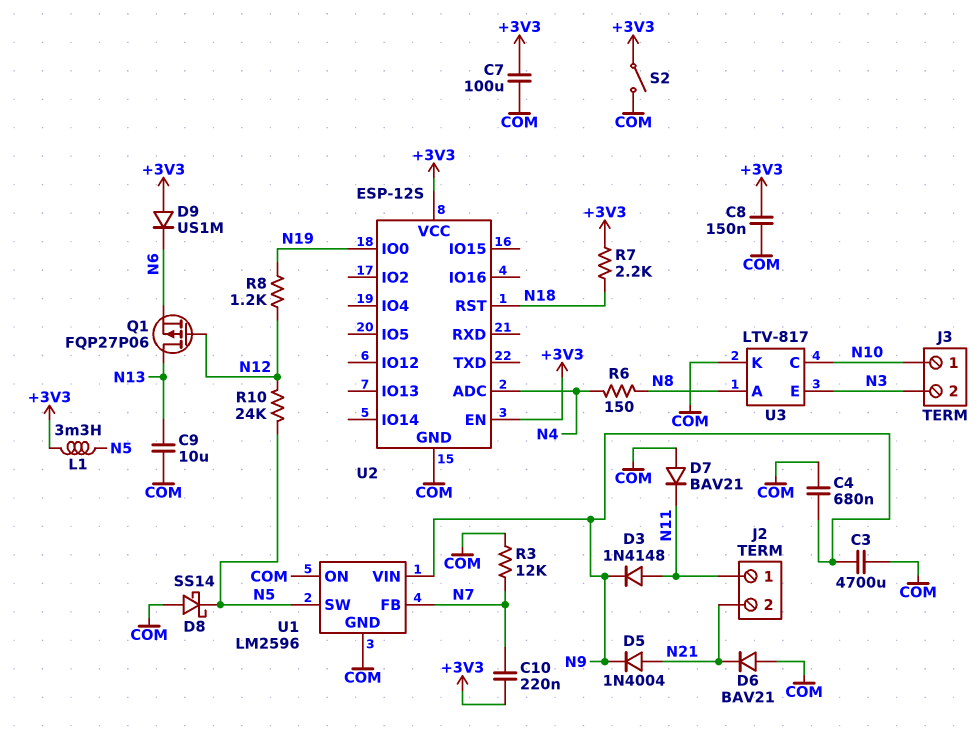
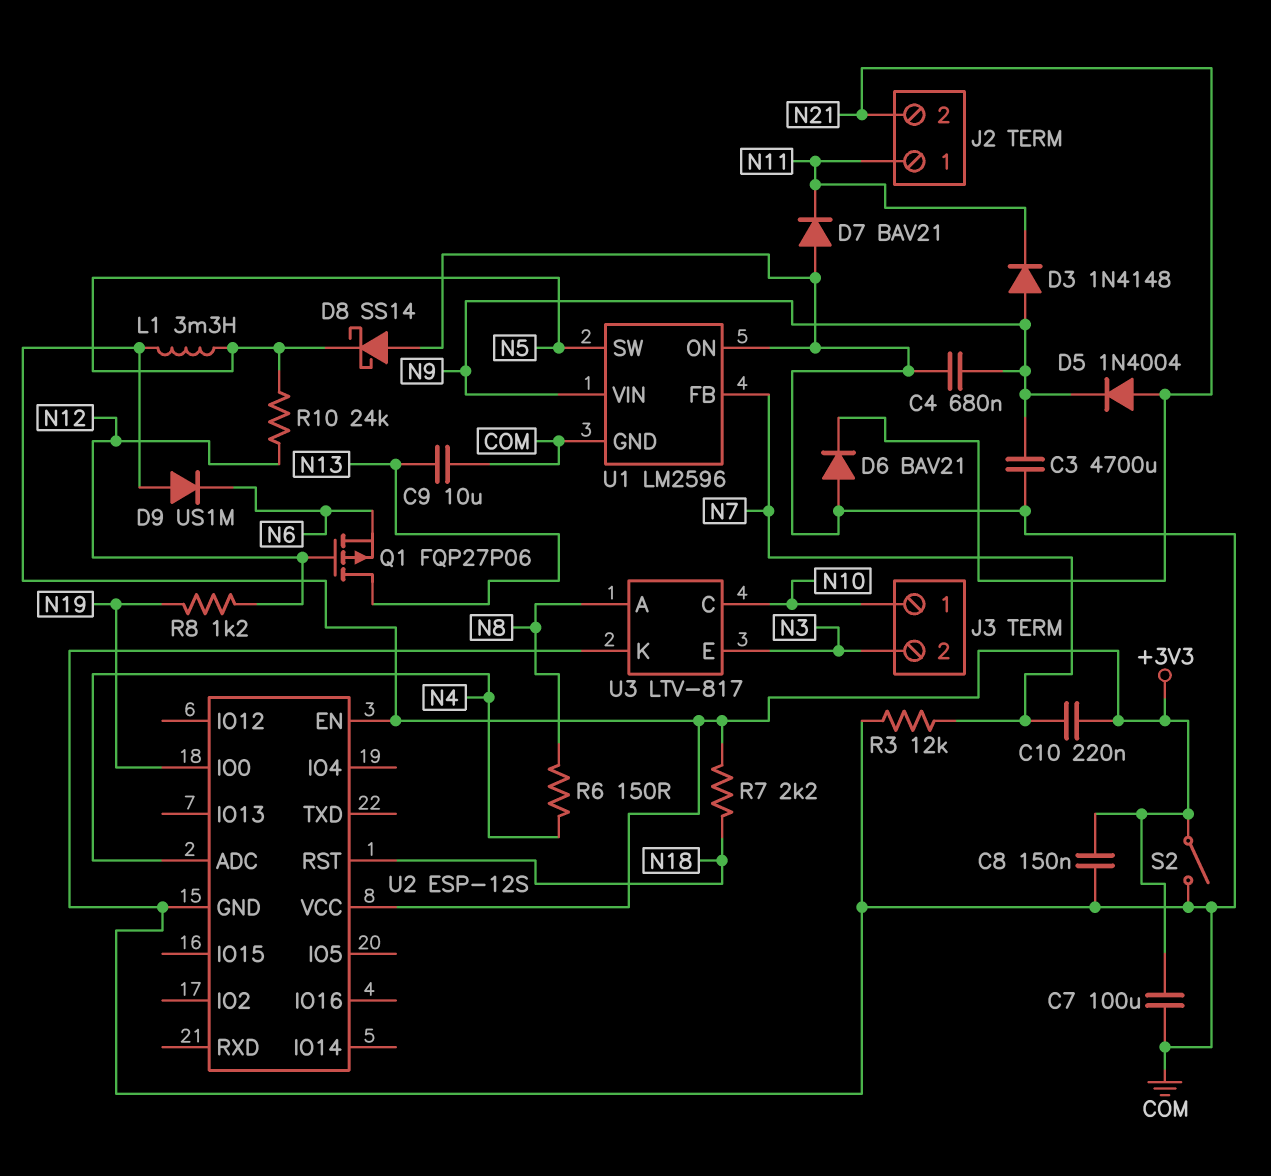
D3: diode 1N4148 (A N11, K N9) -> diode 1N4148 (A N9, K N11)

